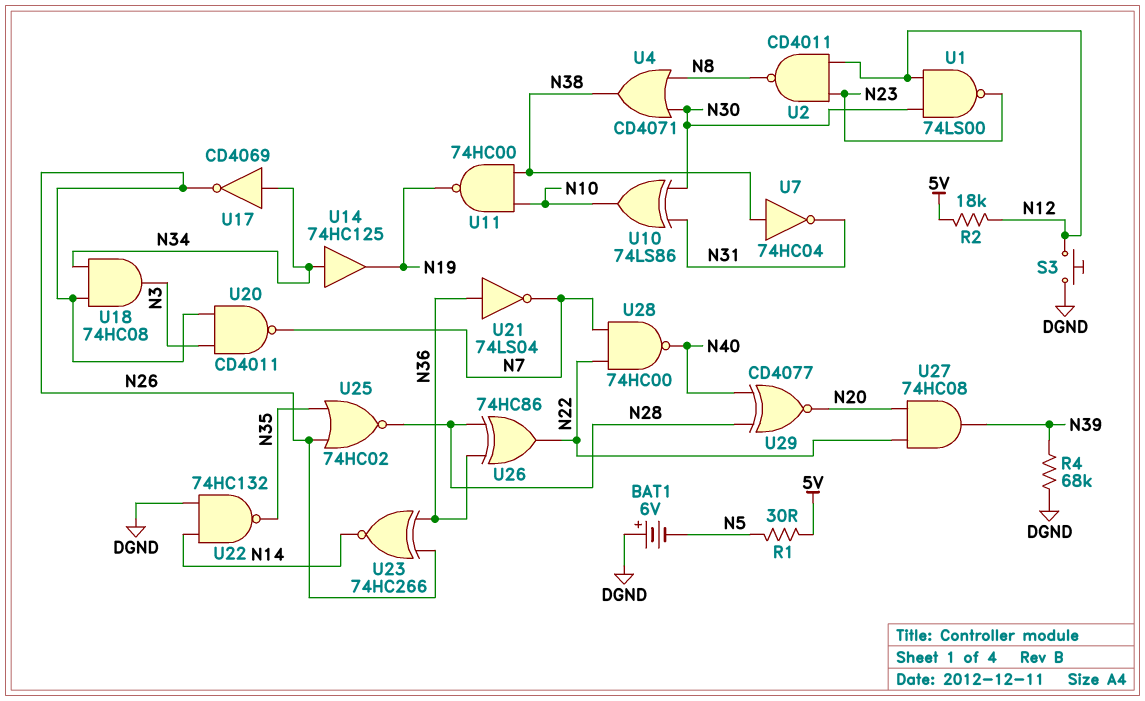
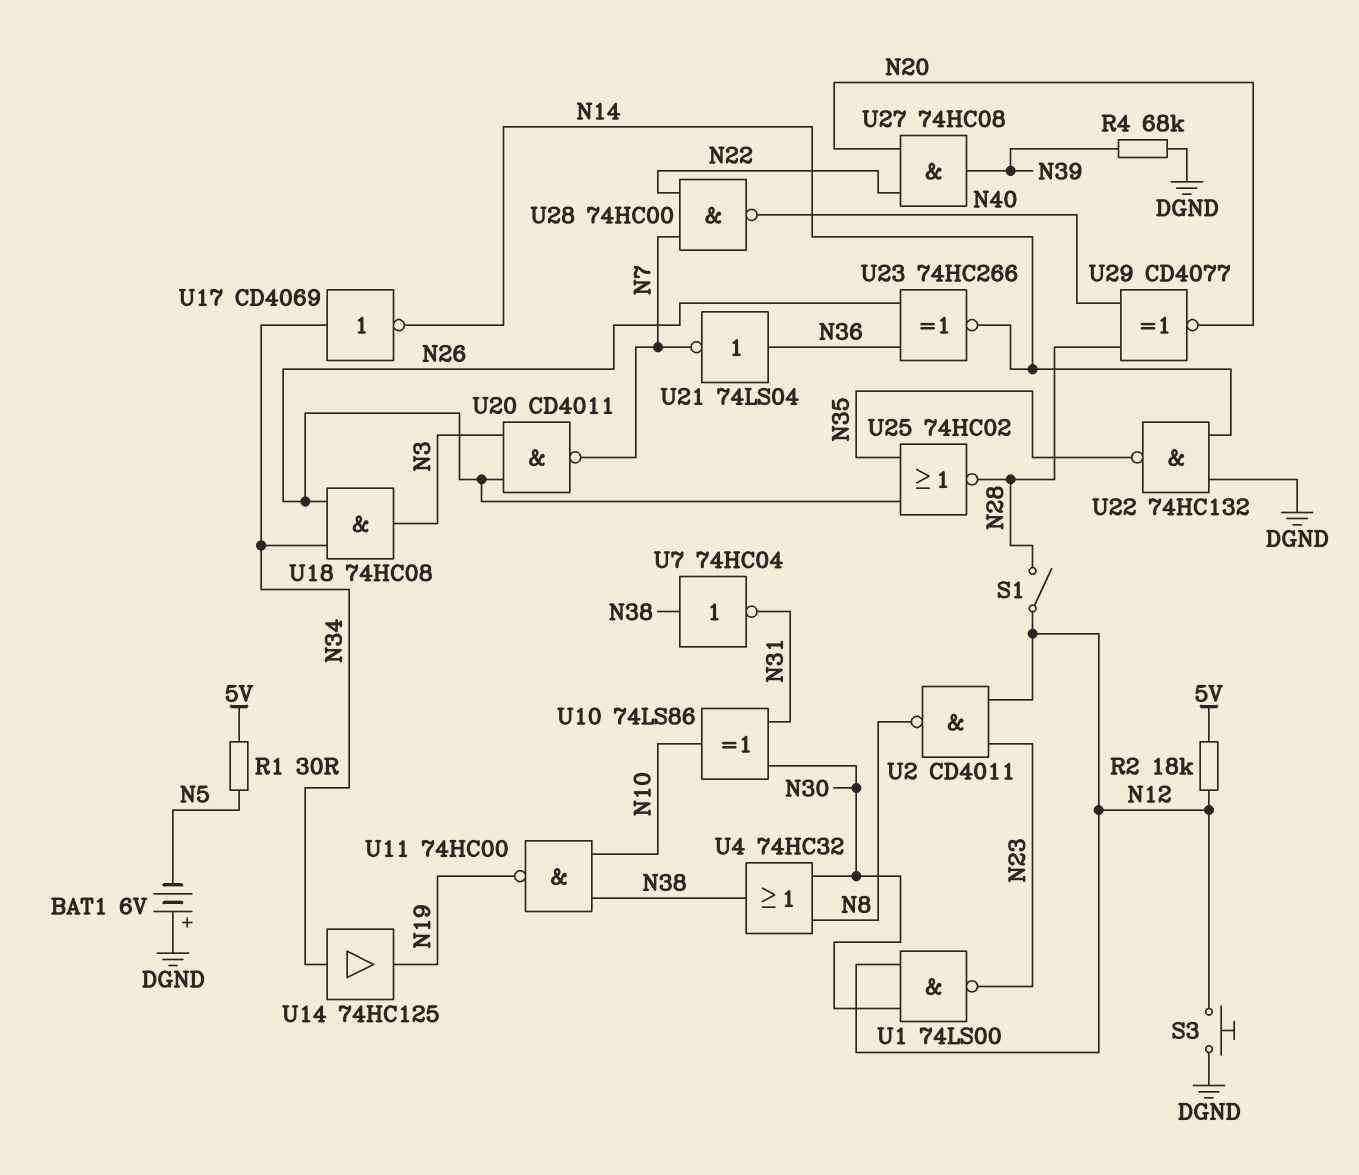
S1: none -> switch (N12, N28)
U4: OR CD4071 (in N8, in N30, out N38) -> OR 74HC32 (in N8, in N30, out N38)
U17: NOT CD4069 (in N34, out N26) -> NOT CD4069 (in N34, out N14)
U26: XOR 74HC86 (in N28, in N36, out N22) -> none

